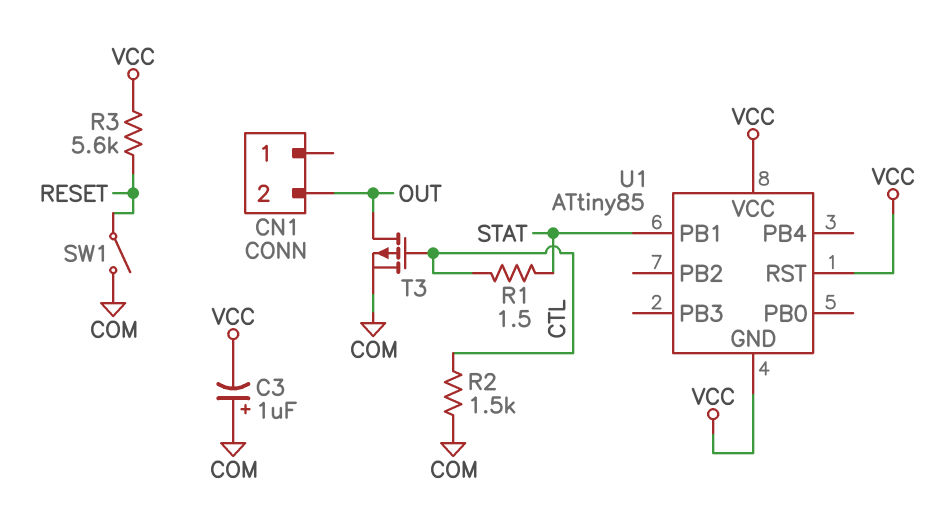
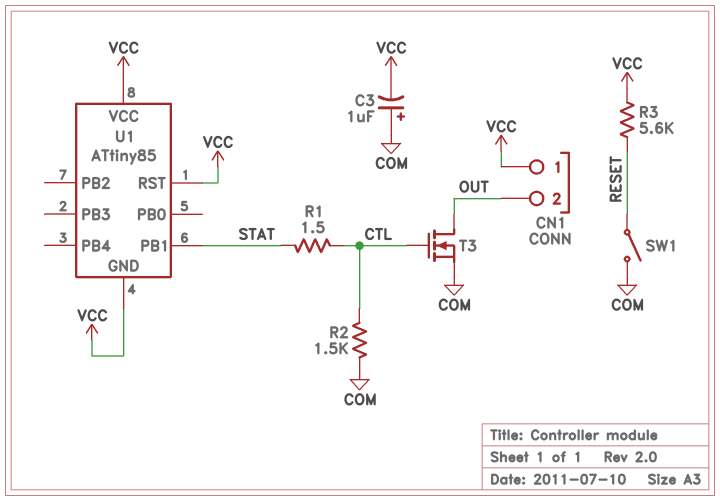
CN1 pin 1: none -> VCC
T3: PMOS (G CTL, D OUT, S COM) -> NMOS (G CTL, D OUT, S COM)

